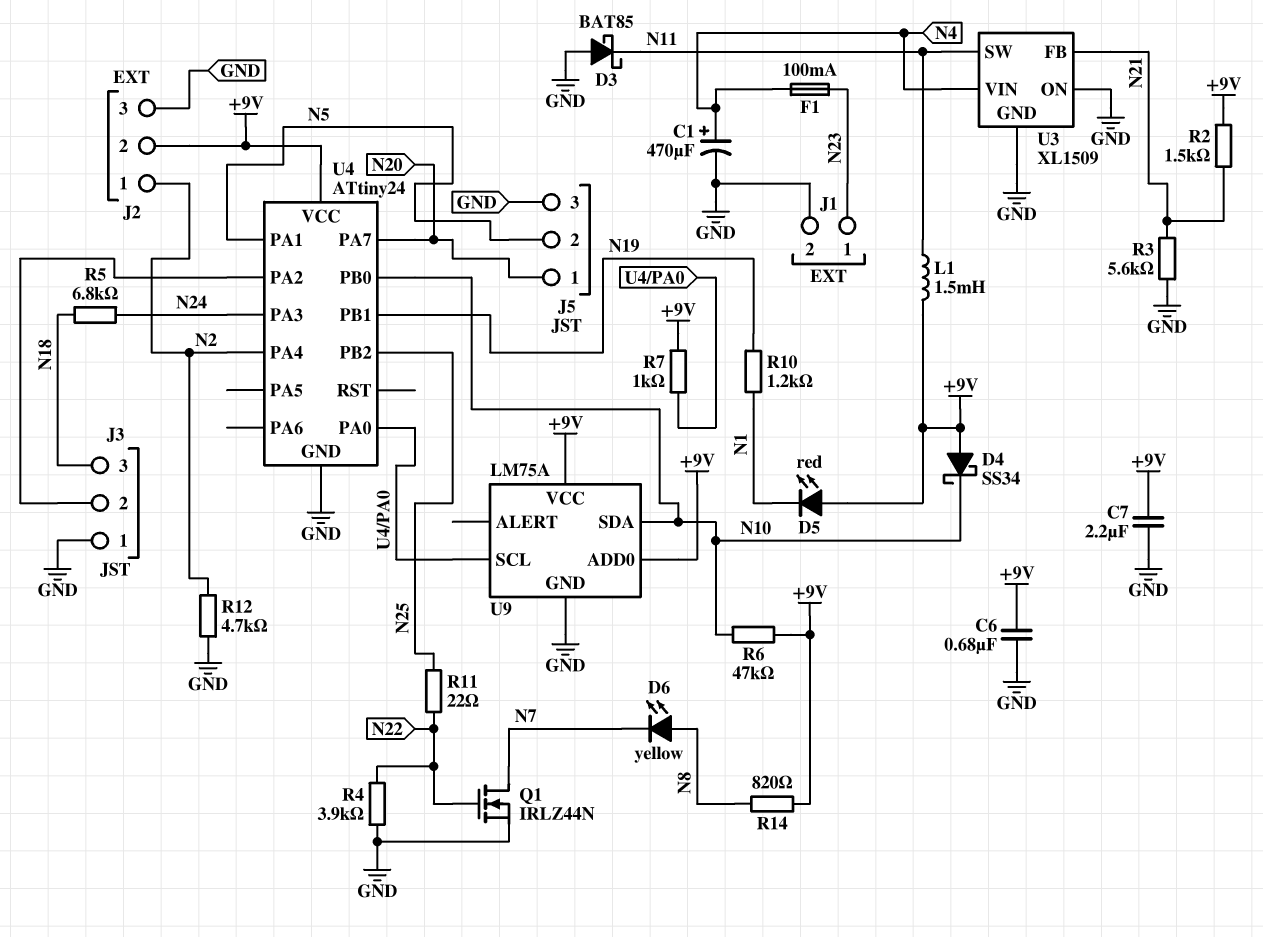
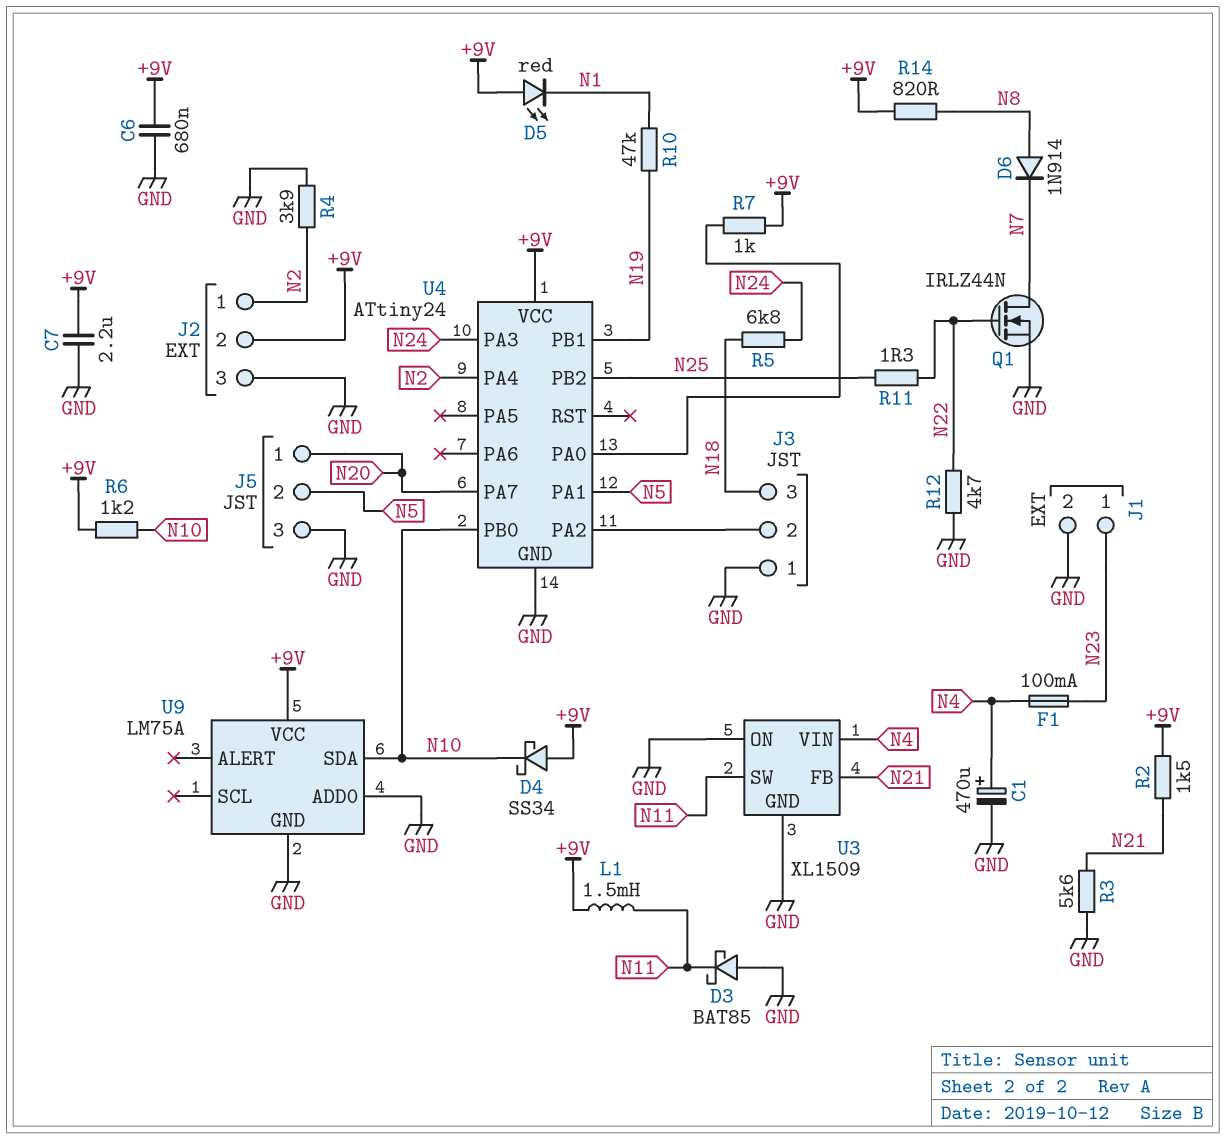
D6: LED yellow (A N8, K N7) -> diode 1N914 (A N8, K N7)
R4: 3.9k (GND, N22) -> 3.9k (GND, N2)
R6: 47k (+9V, N10) -> 1.2k (+9V, N10)
R10: 1.2k (N1, N19) -> 47k (N1, N19)
R11: 22 (N22, N25) -> 1.3 (N22, N25)
R12: 4.7k (GND, N2) -> 4.7k (GND, N22)
U9 pin ADD0: +9V -> GND
U9 pin SCL: U4/PA0 -> none

